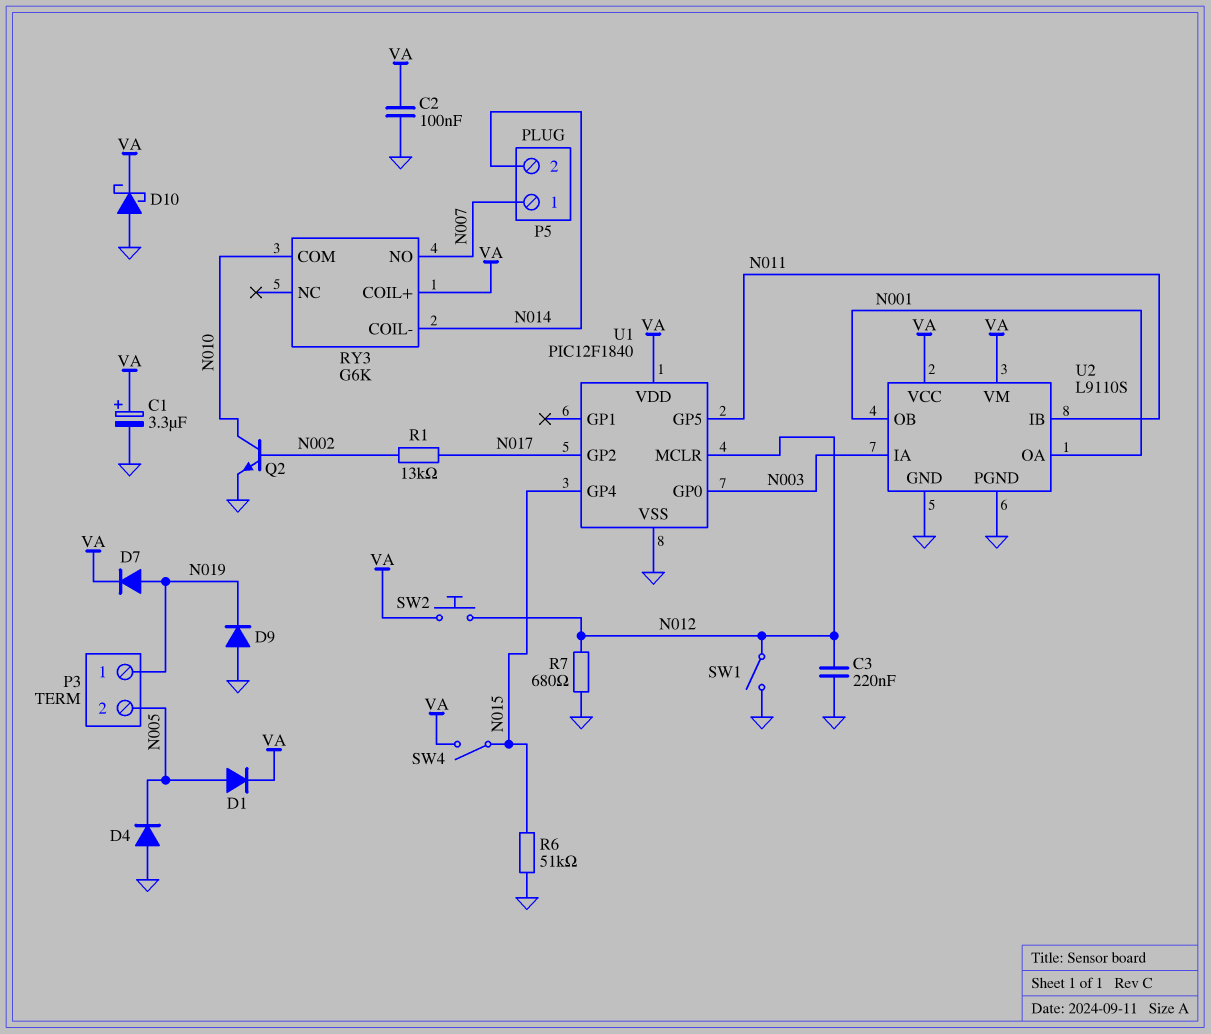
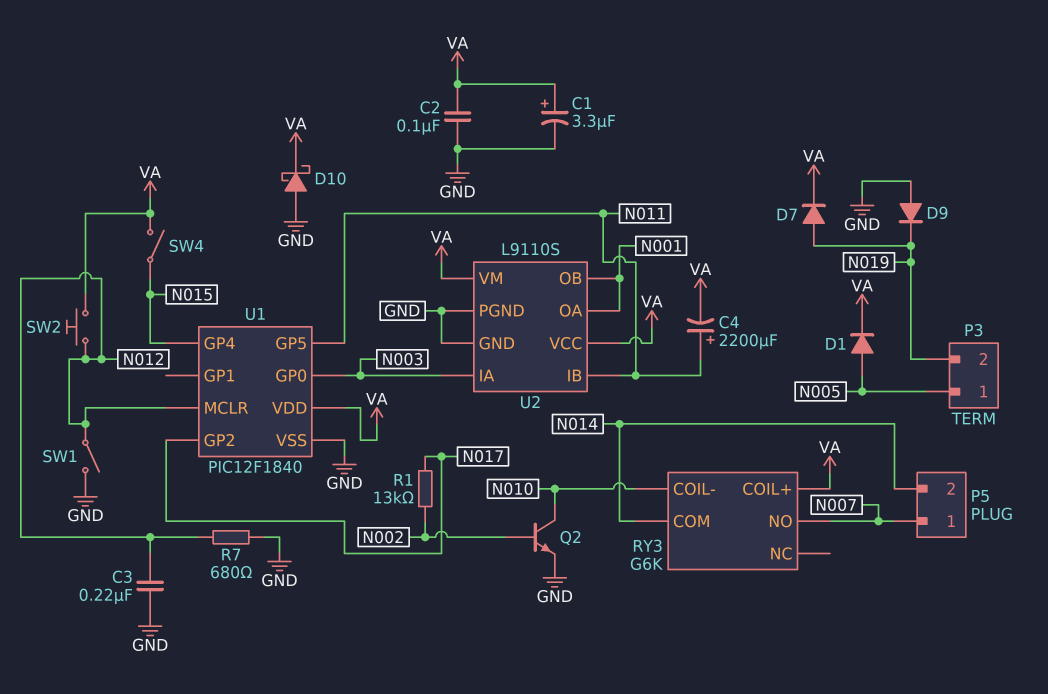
C4: none -> 2200uF (plus N011, minus VA)
D4: diode (A GND, K N005) -> none
P3 pin 1: N019 -> N005
P3 pin 2: N005 -> N019
R6: 51k (GND, N015) -> none
RY3 pin COIL-: N014 -> N010
RY3 pin COM: N010 -> N014

